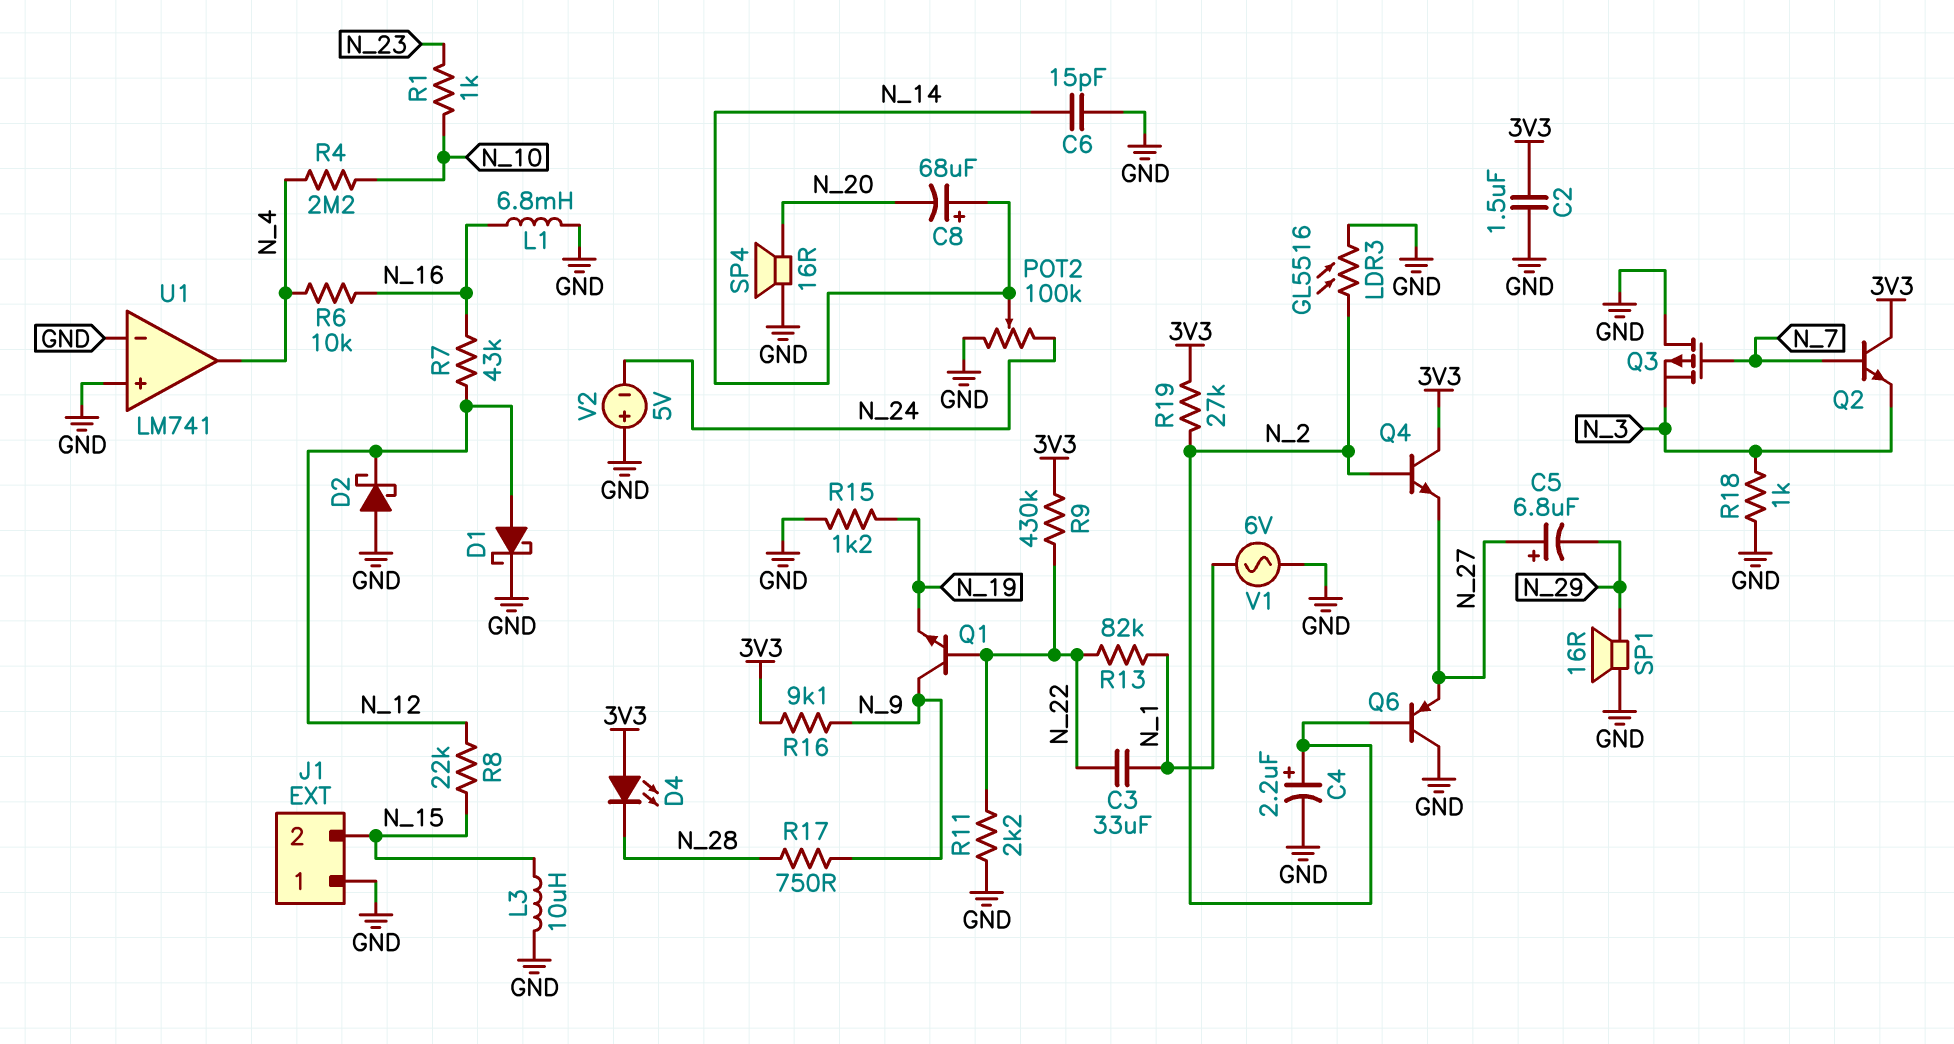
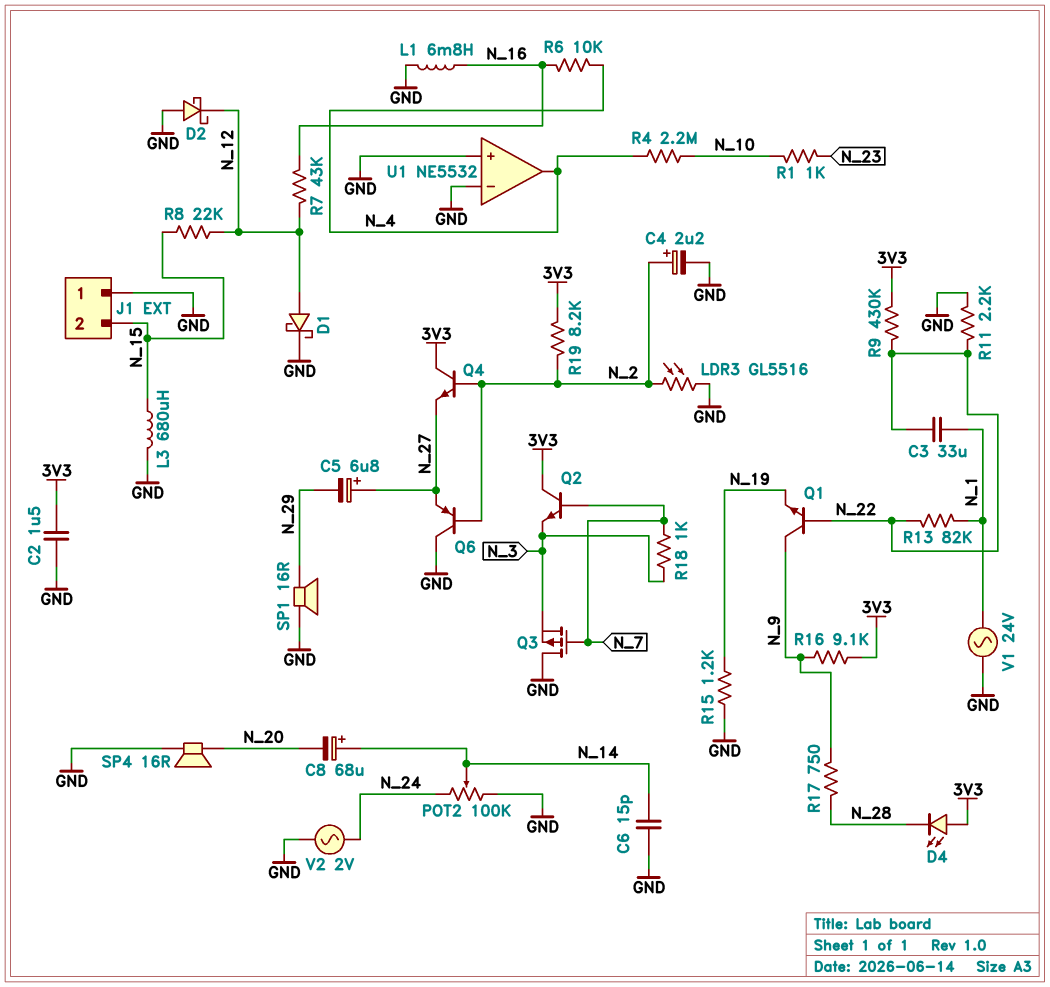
L3: 10uH (GND, N_15) -> 680uH (GND, N_15)
R18: 1k (GND, N_3) -> 1k (N_3, N_7)
R19: 27k (3V3, N_2) -> 8.2k (3V3, N_2)
U1: LM741 -> NE5532
V1: AC 6V (GND, N_1) -> AC 24V (GND, N_1)
V2: 5V (plus GND, minus N_24) -> AC 2V (GND, N_24)

